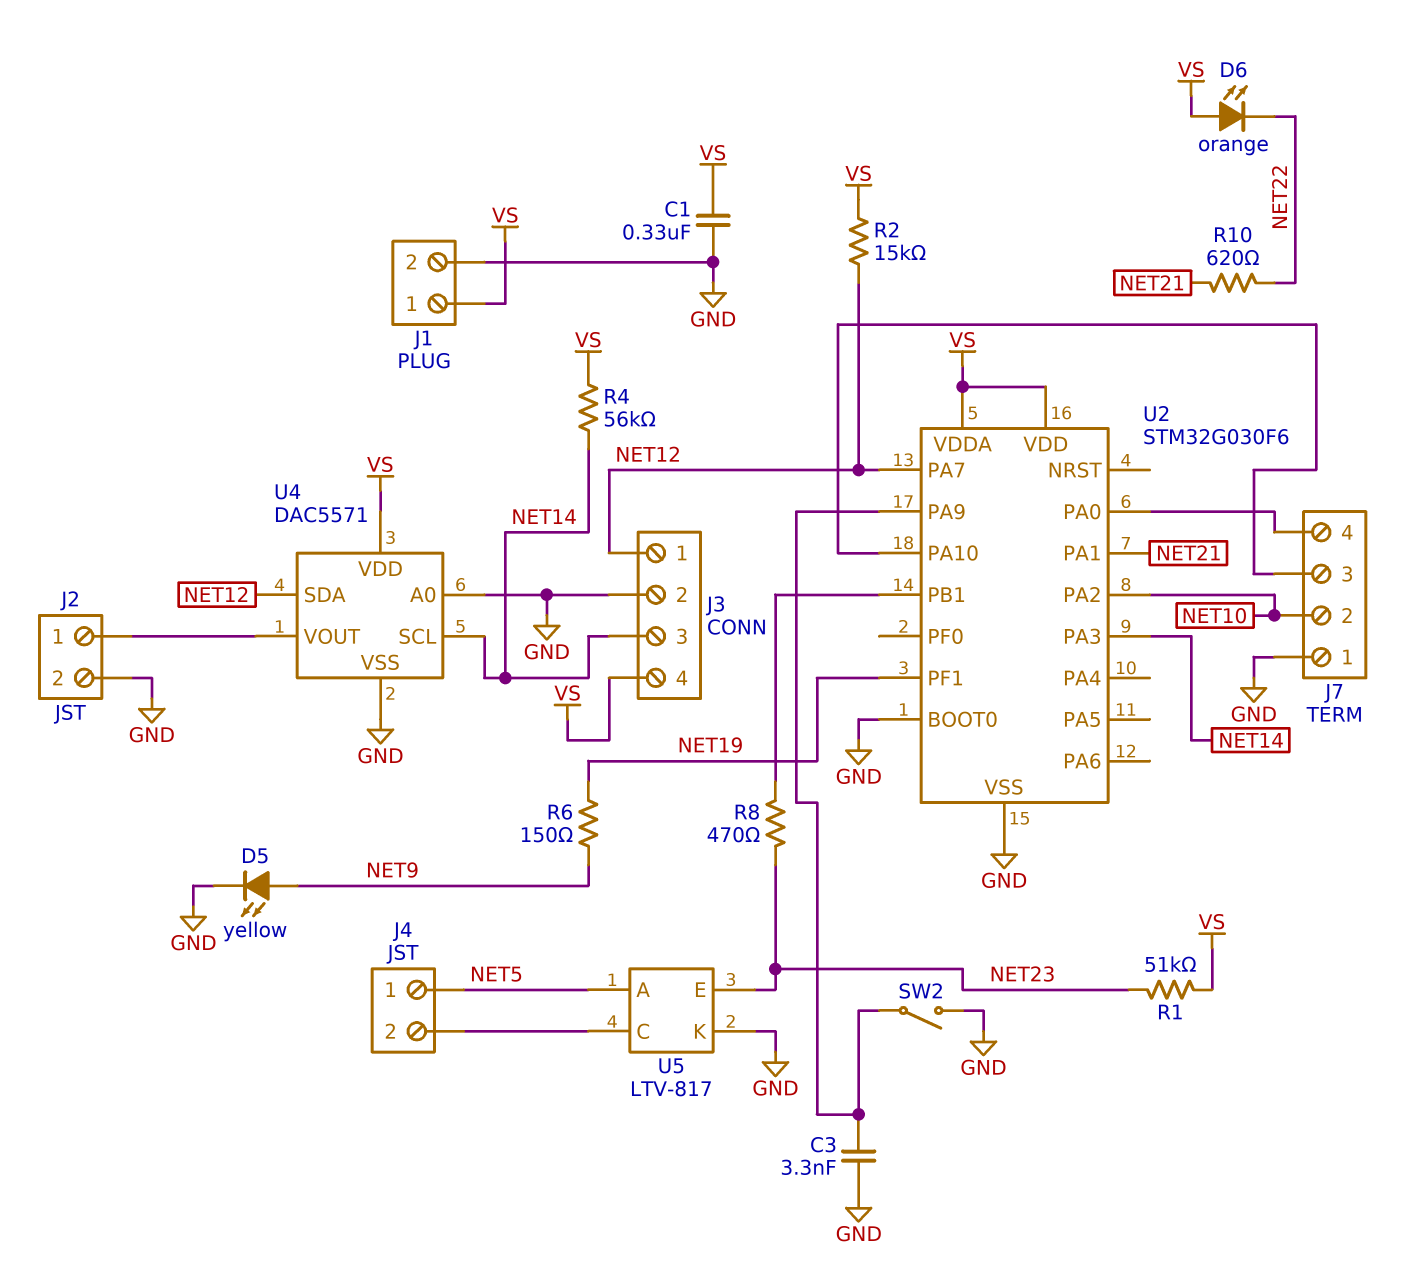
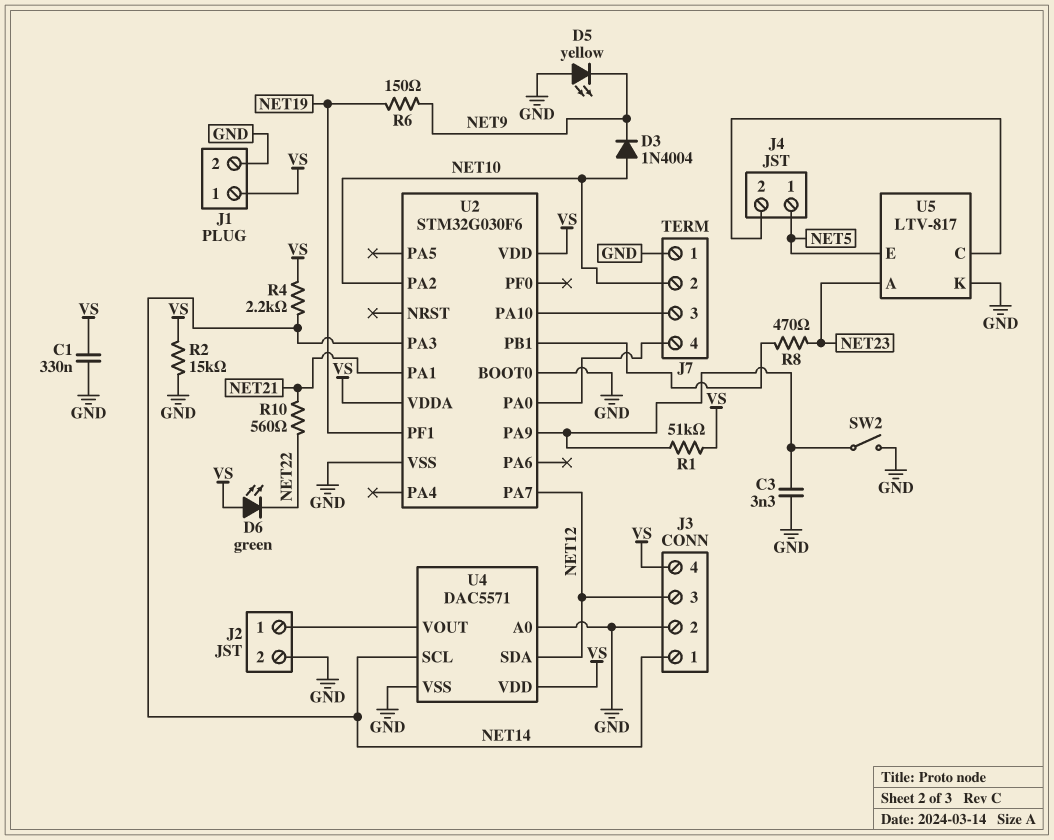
D3: none -> diode 1N4004 (A NET10, K NET9)
D5: LED yellow (A NET9, K GND) -> LED yellow (A GND, K NET9)
D6: LED orange (A VS, K NET22) -> LED green (A VS, K NET22)
J3 pin 1: NET12 -> NET14
J3 pin 3: NET14 -> NET12
R1: 51k (NET23, VS) -> 51k (U2/PA9, VS)
R2: 15k (NET12, VS) -> 15k (GND, VS)
R4: 56k (NET14, VS) -> 2.2k (NET14, VS)
R10: 620 (NET21, NET22) -> 560 (NET21, NET22)
U5 pin A: NET5 -> NET23
U5 pin E: NET23 -> NET5

